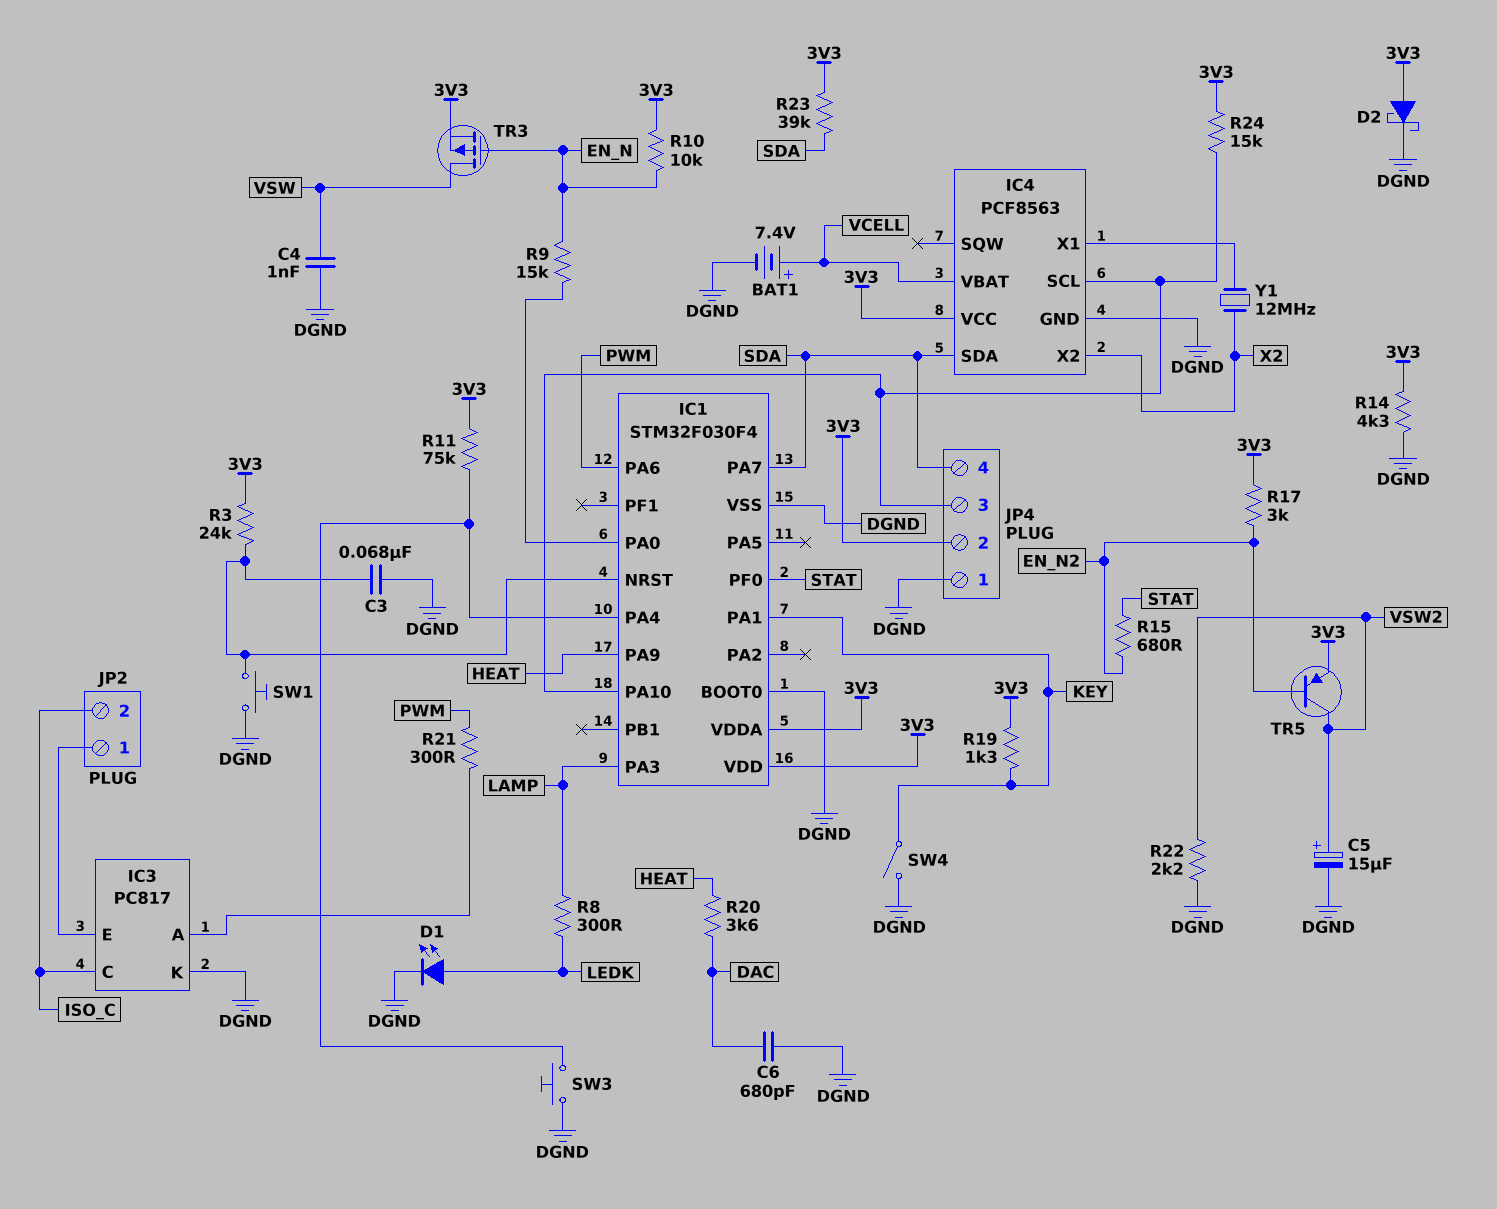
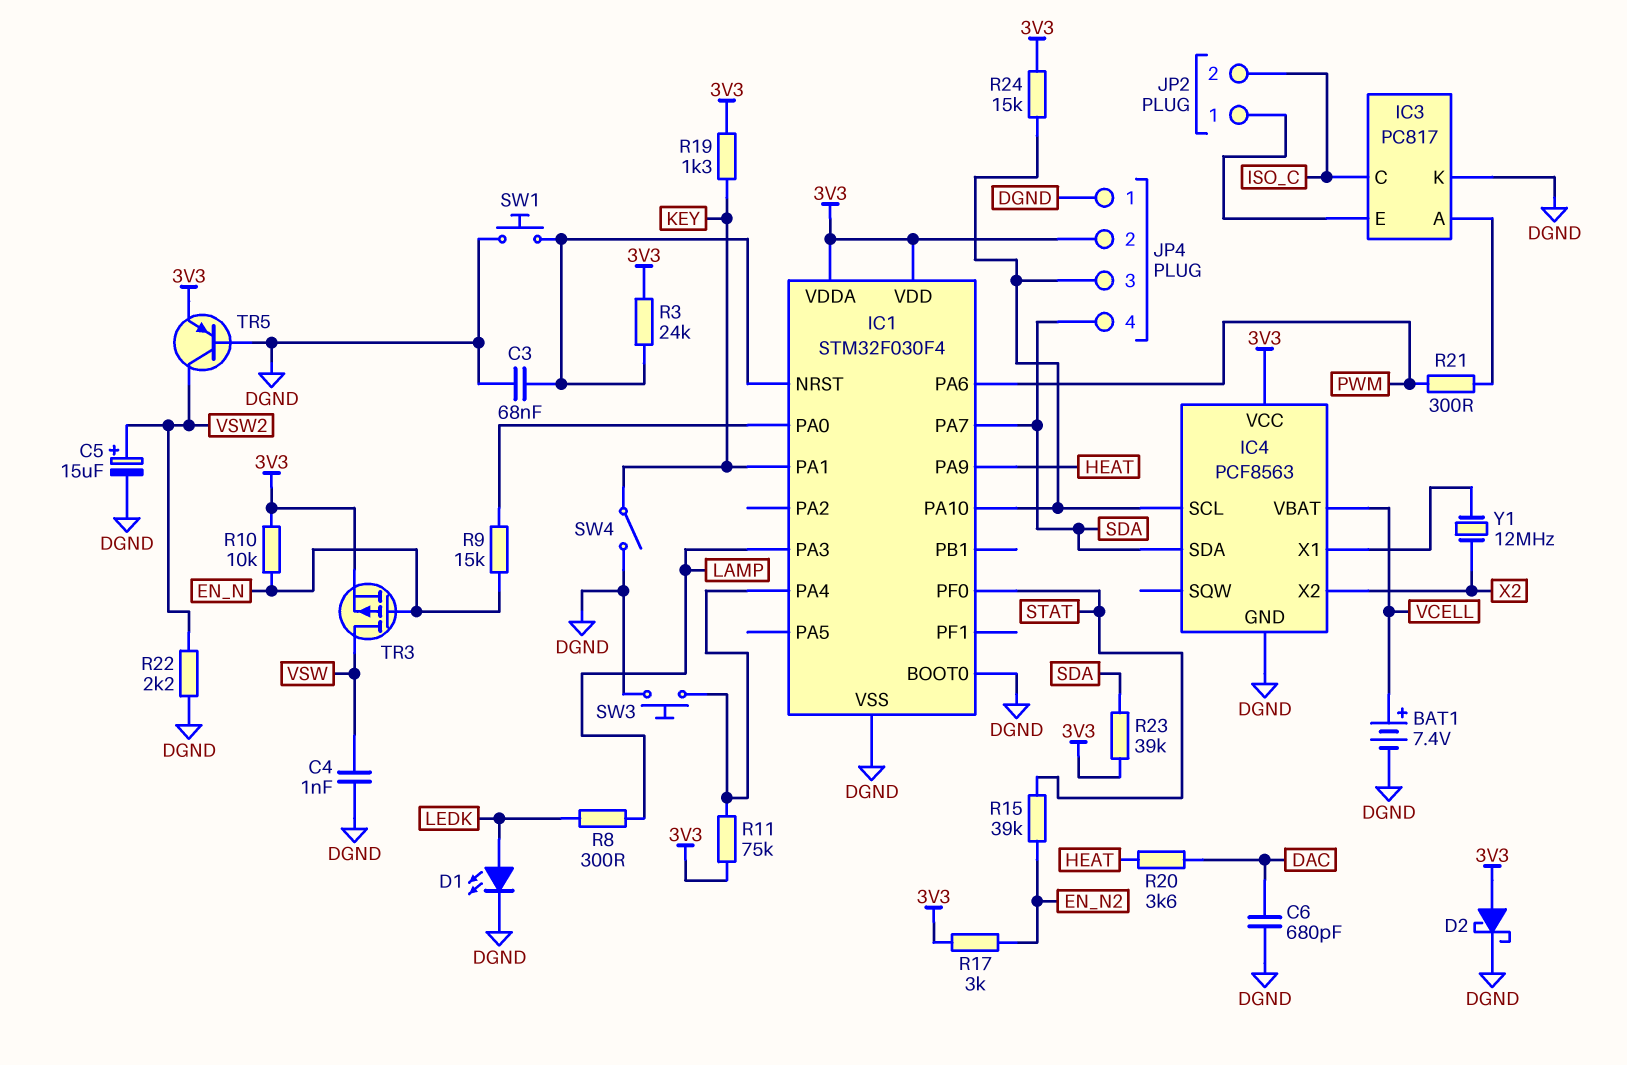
R14: 4.3k (3V3, DGND) -> none
R15: 680 (EN_N2, STAT) -> 39k (EN_N2, STAT)
TR5: PNP (B EN_N2, C VSW2, E 3V3) -> PNP (B DGND, C VSW2, E 3V3)

